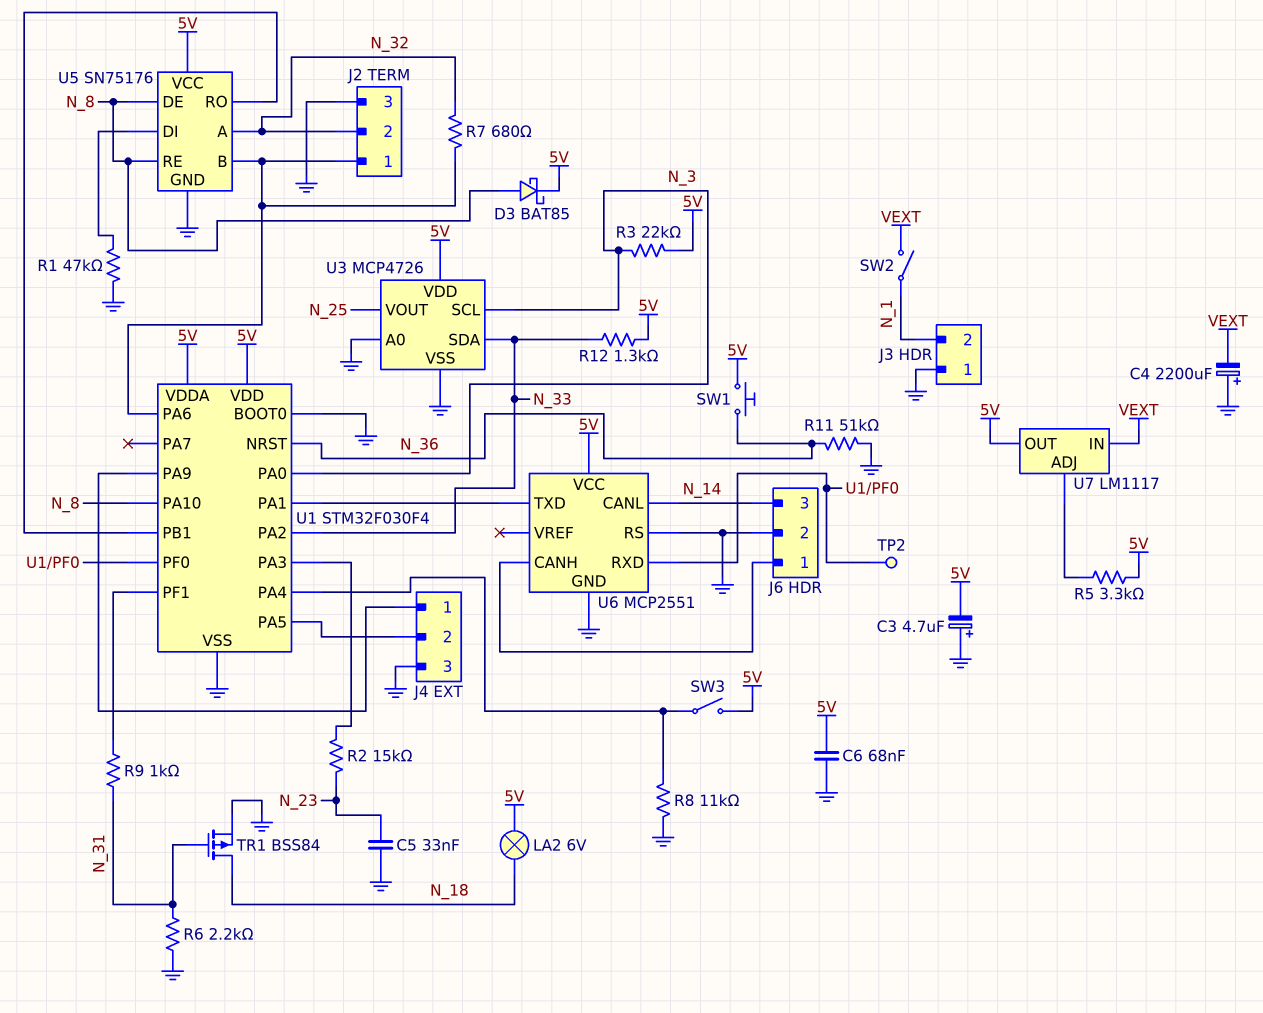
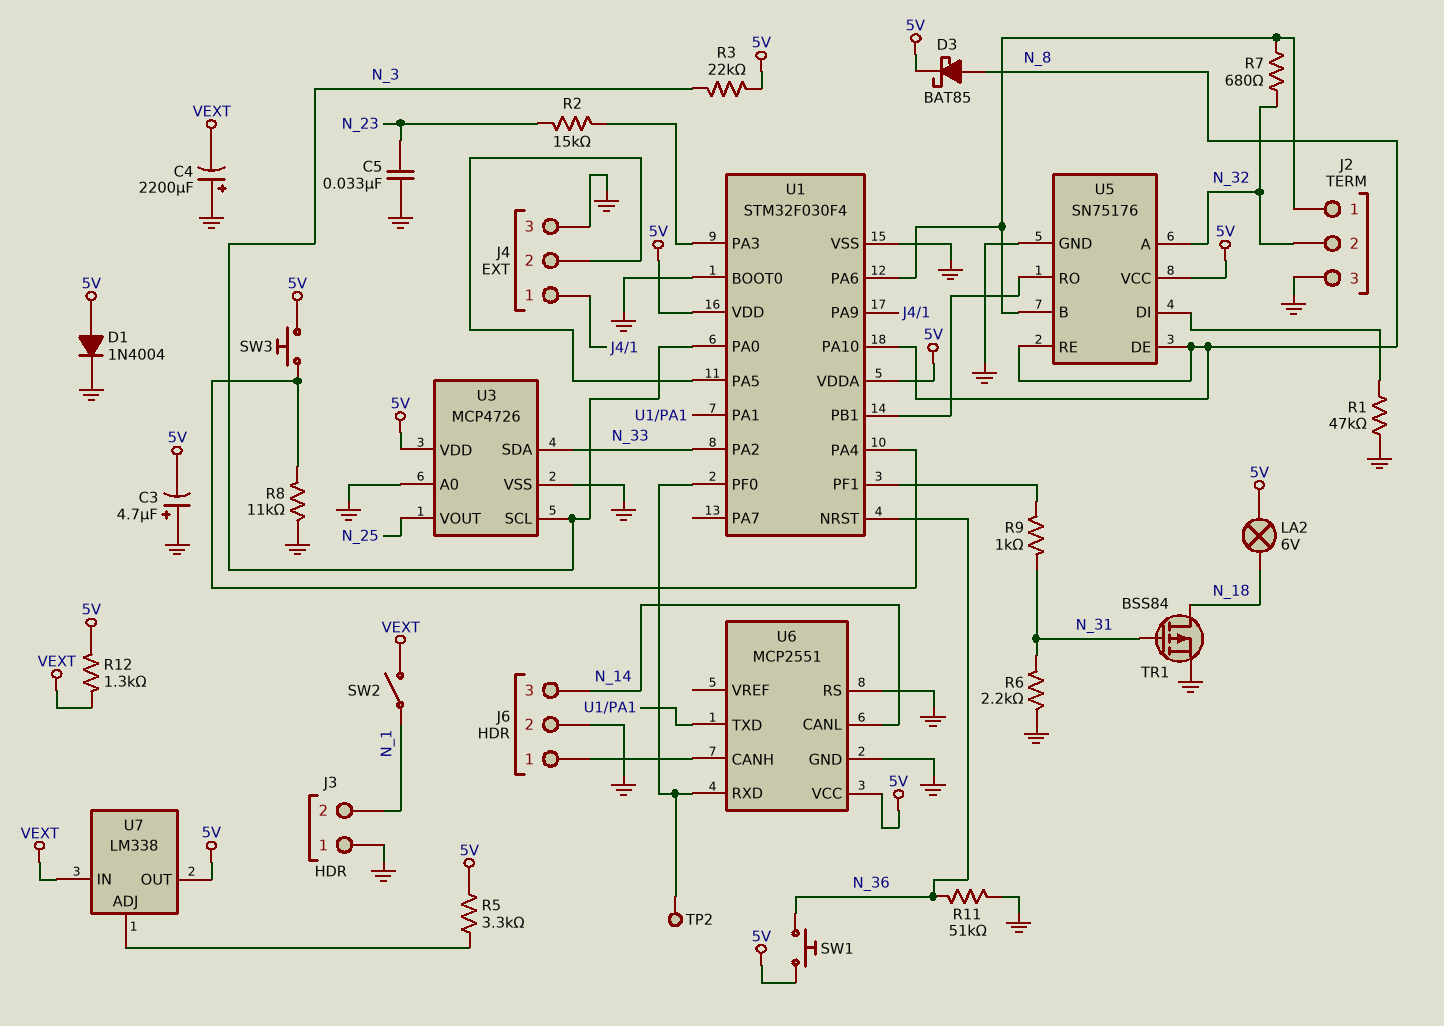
C6: 68nF (5V, GND) -> none
D1: none -> diode 1N4004 (A 5V, K GND)
R12: 1.3k (5V, N_33) -> 1.3k (5V, VEXT)
SW3: switch (5V, U1/PA4) -> button (5V, U1/PA4)
U7: LM1117 -> LM338

